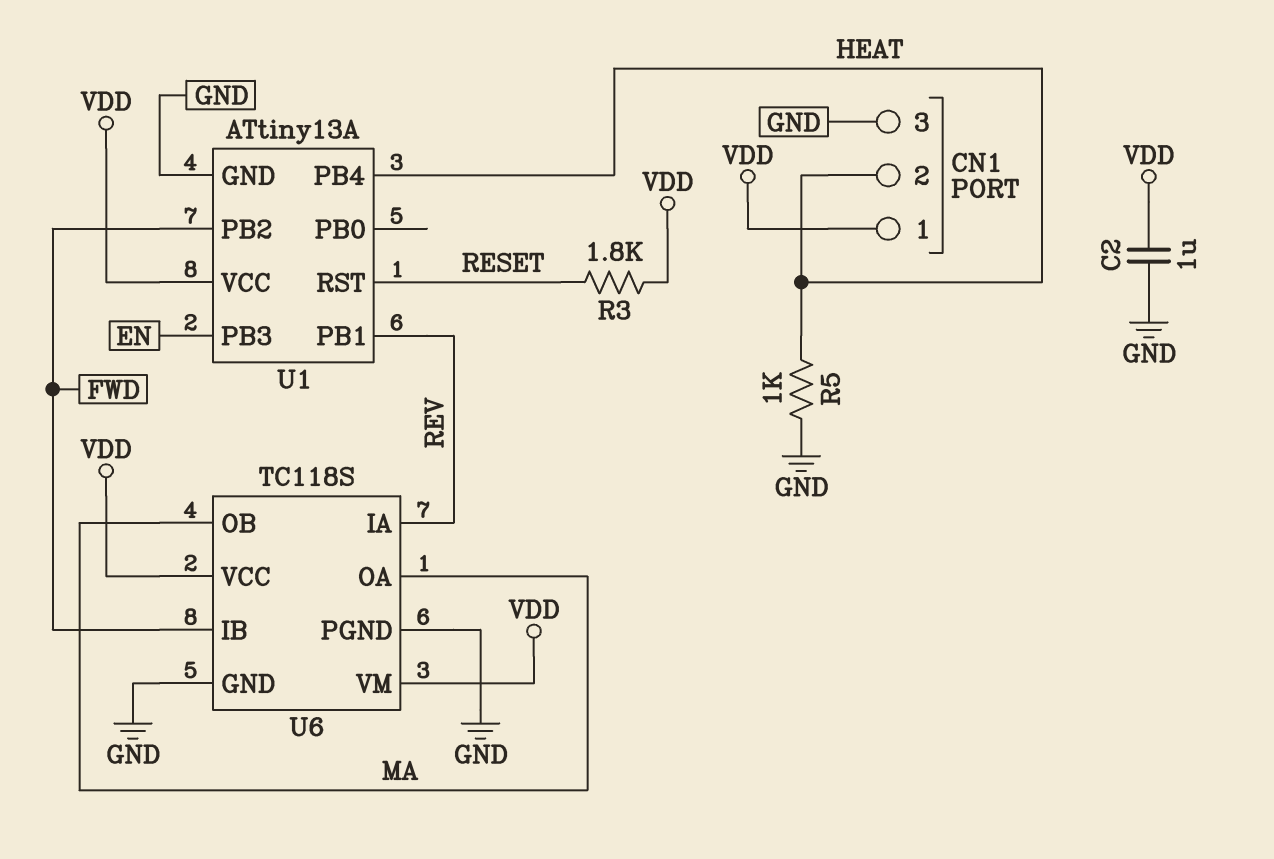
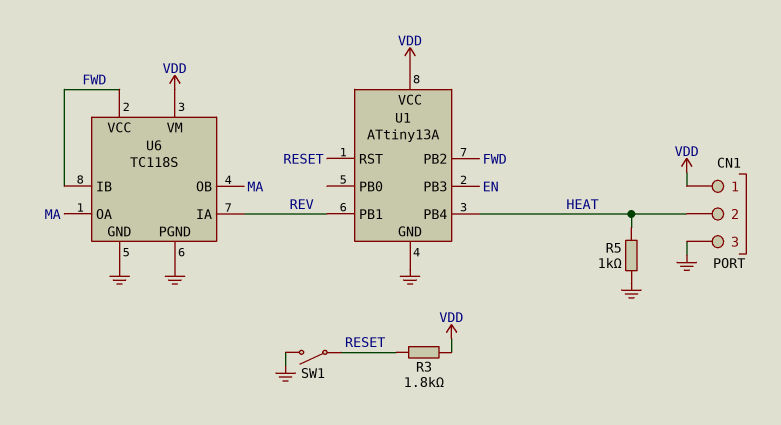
C2: 1uF (GND, VDD) -> none
SW1: none -> switch (GND, RESET)
U6 pin VCC: VDD -> FWD

